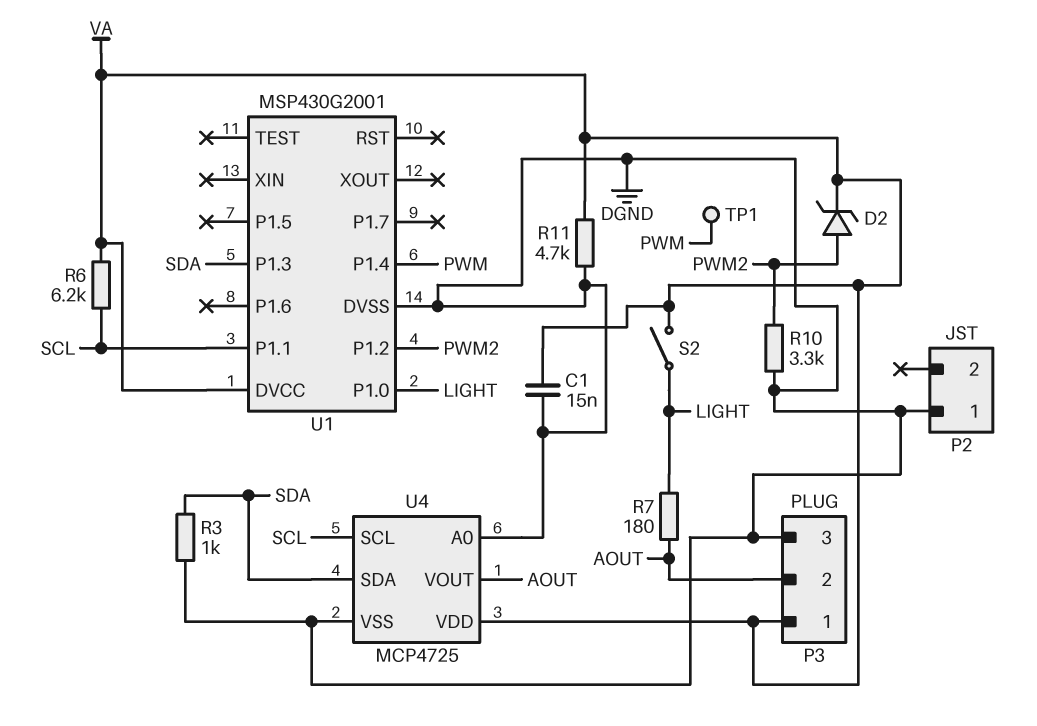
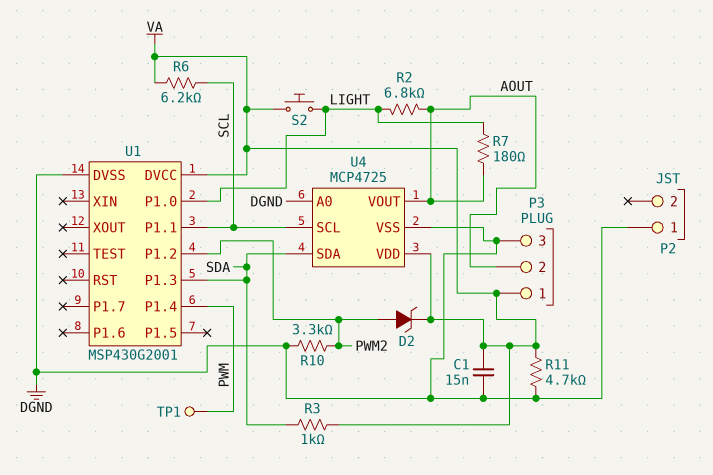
R2: none -> 6.8k (AOUT, LIGHT)
R3: 1k (DGND, SDA) -> 1k (SDA, VA)
S2: switch (LIGHT, VA) -> button (LIGHT, VA)

